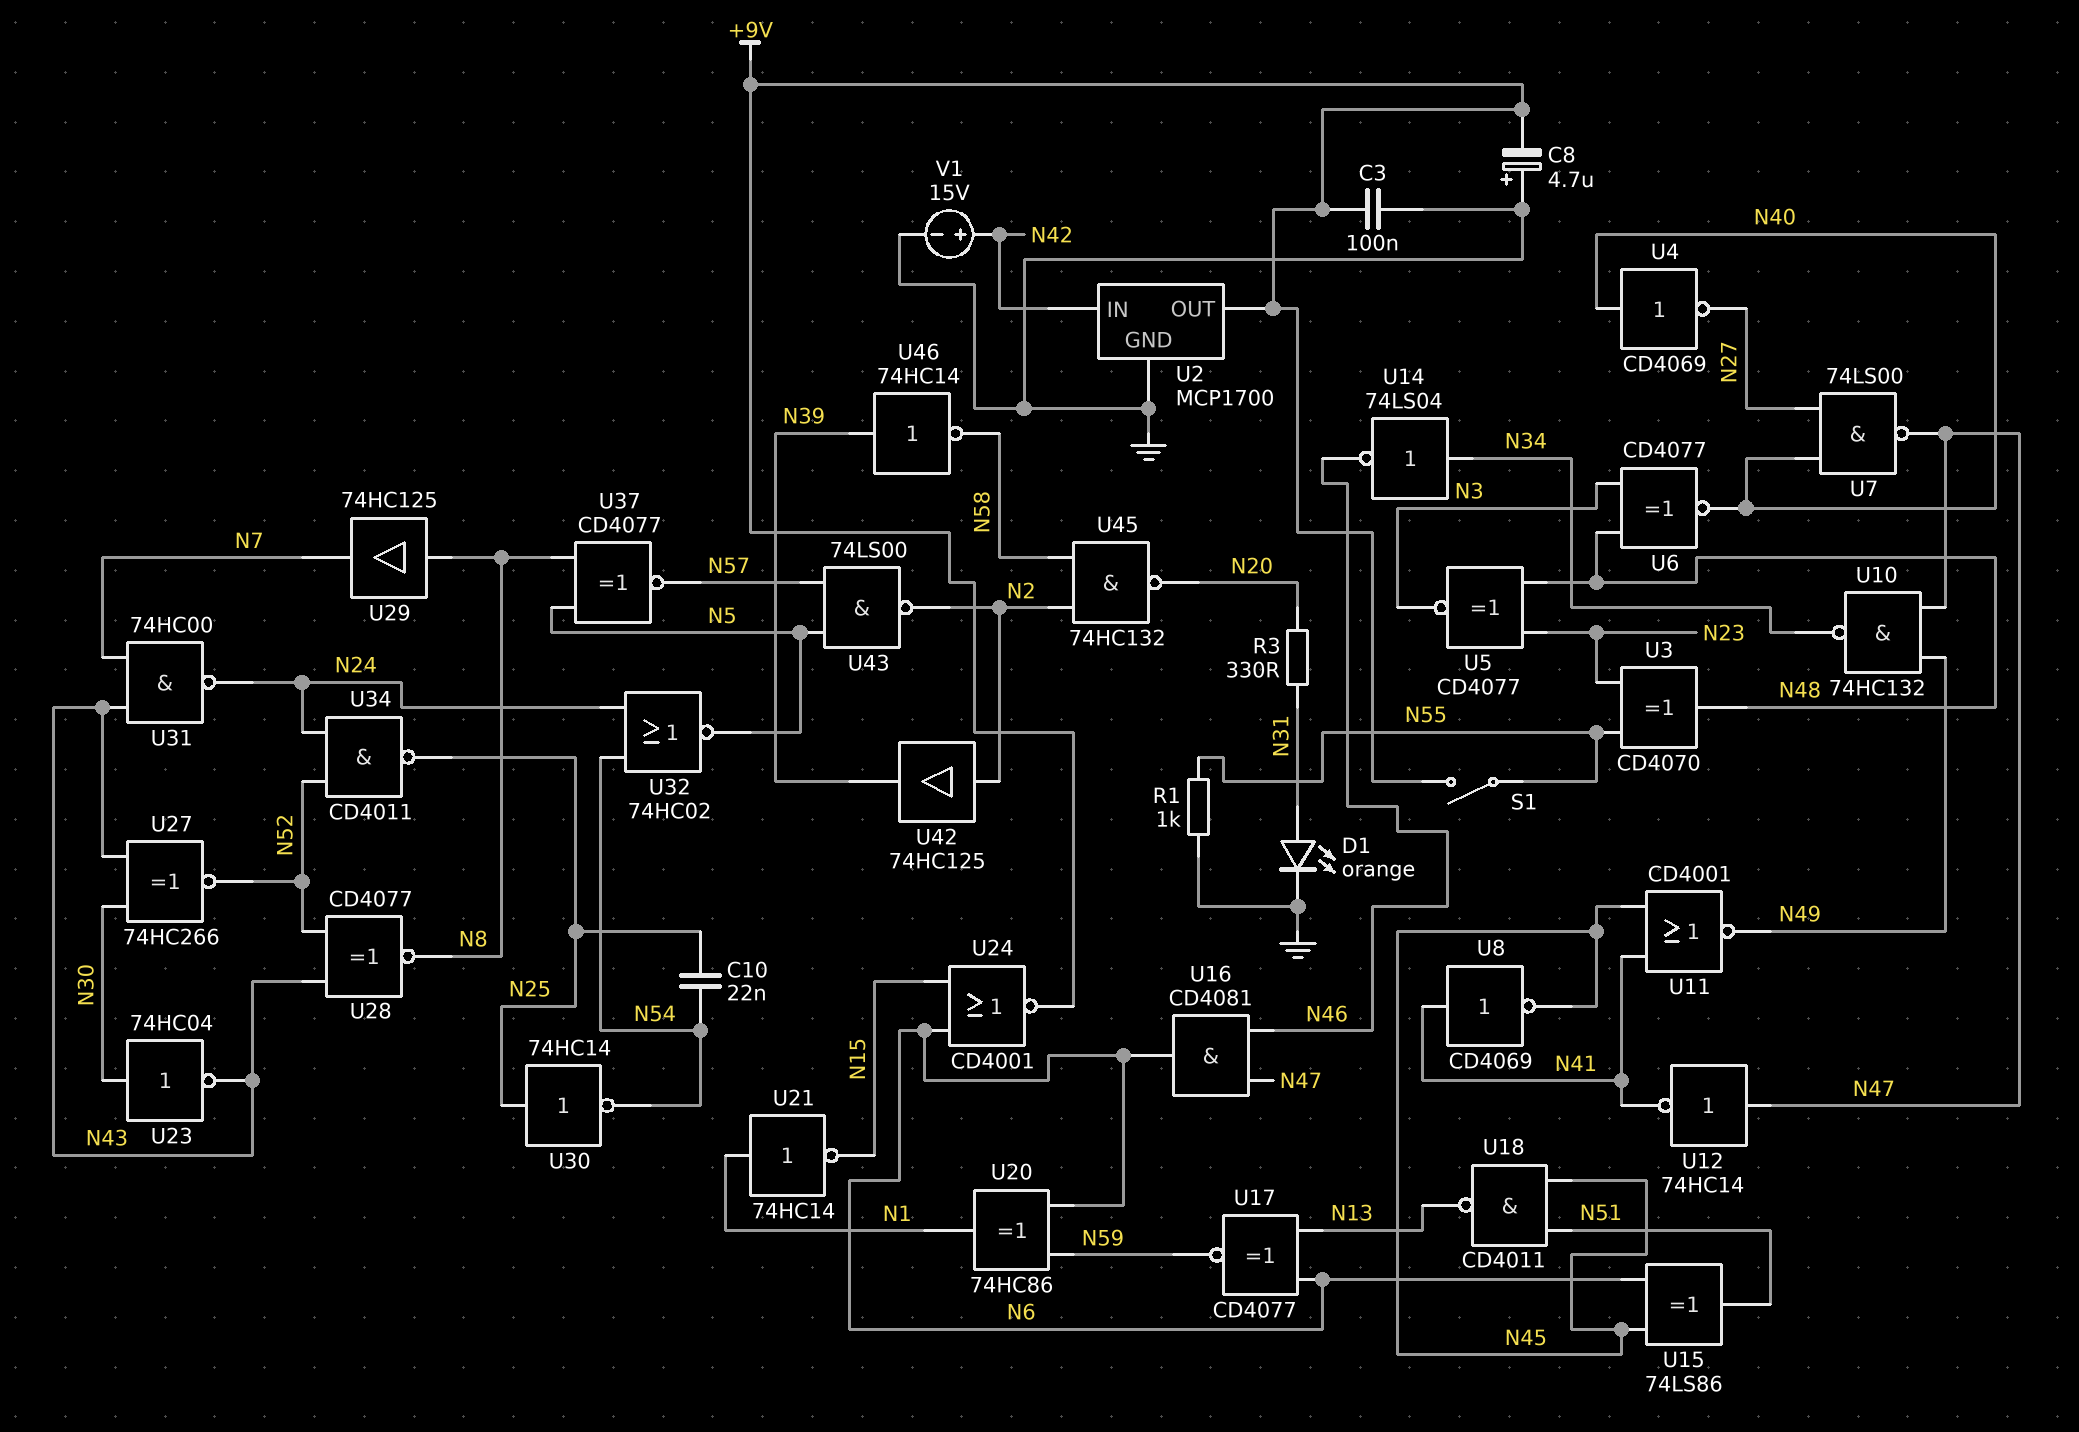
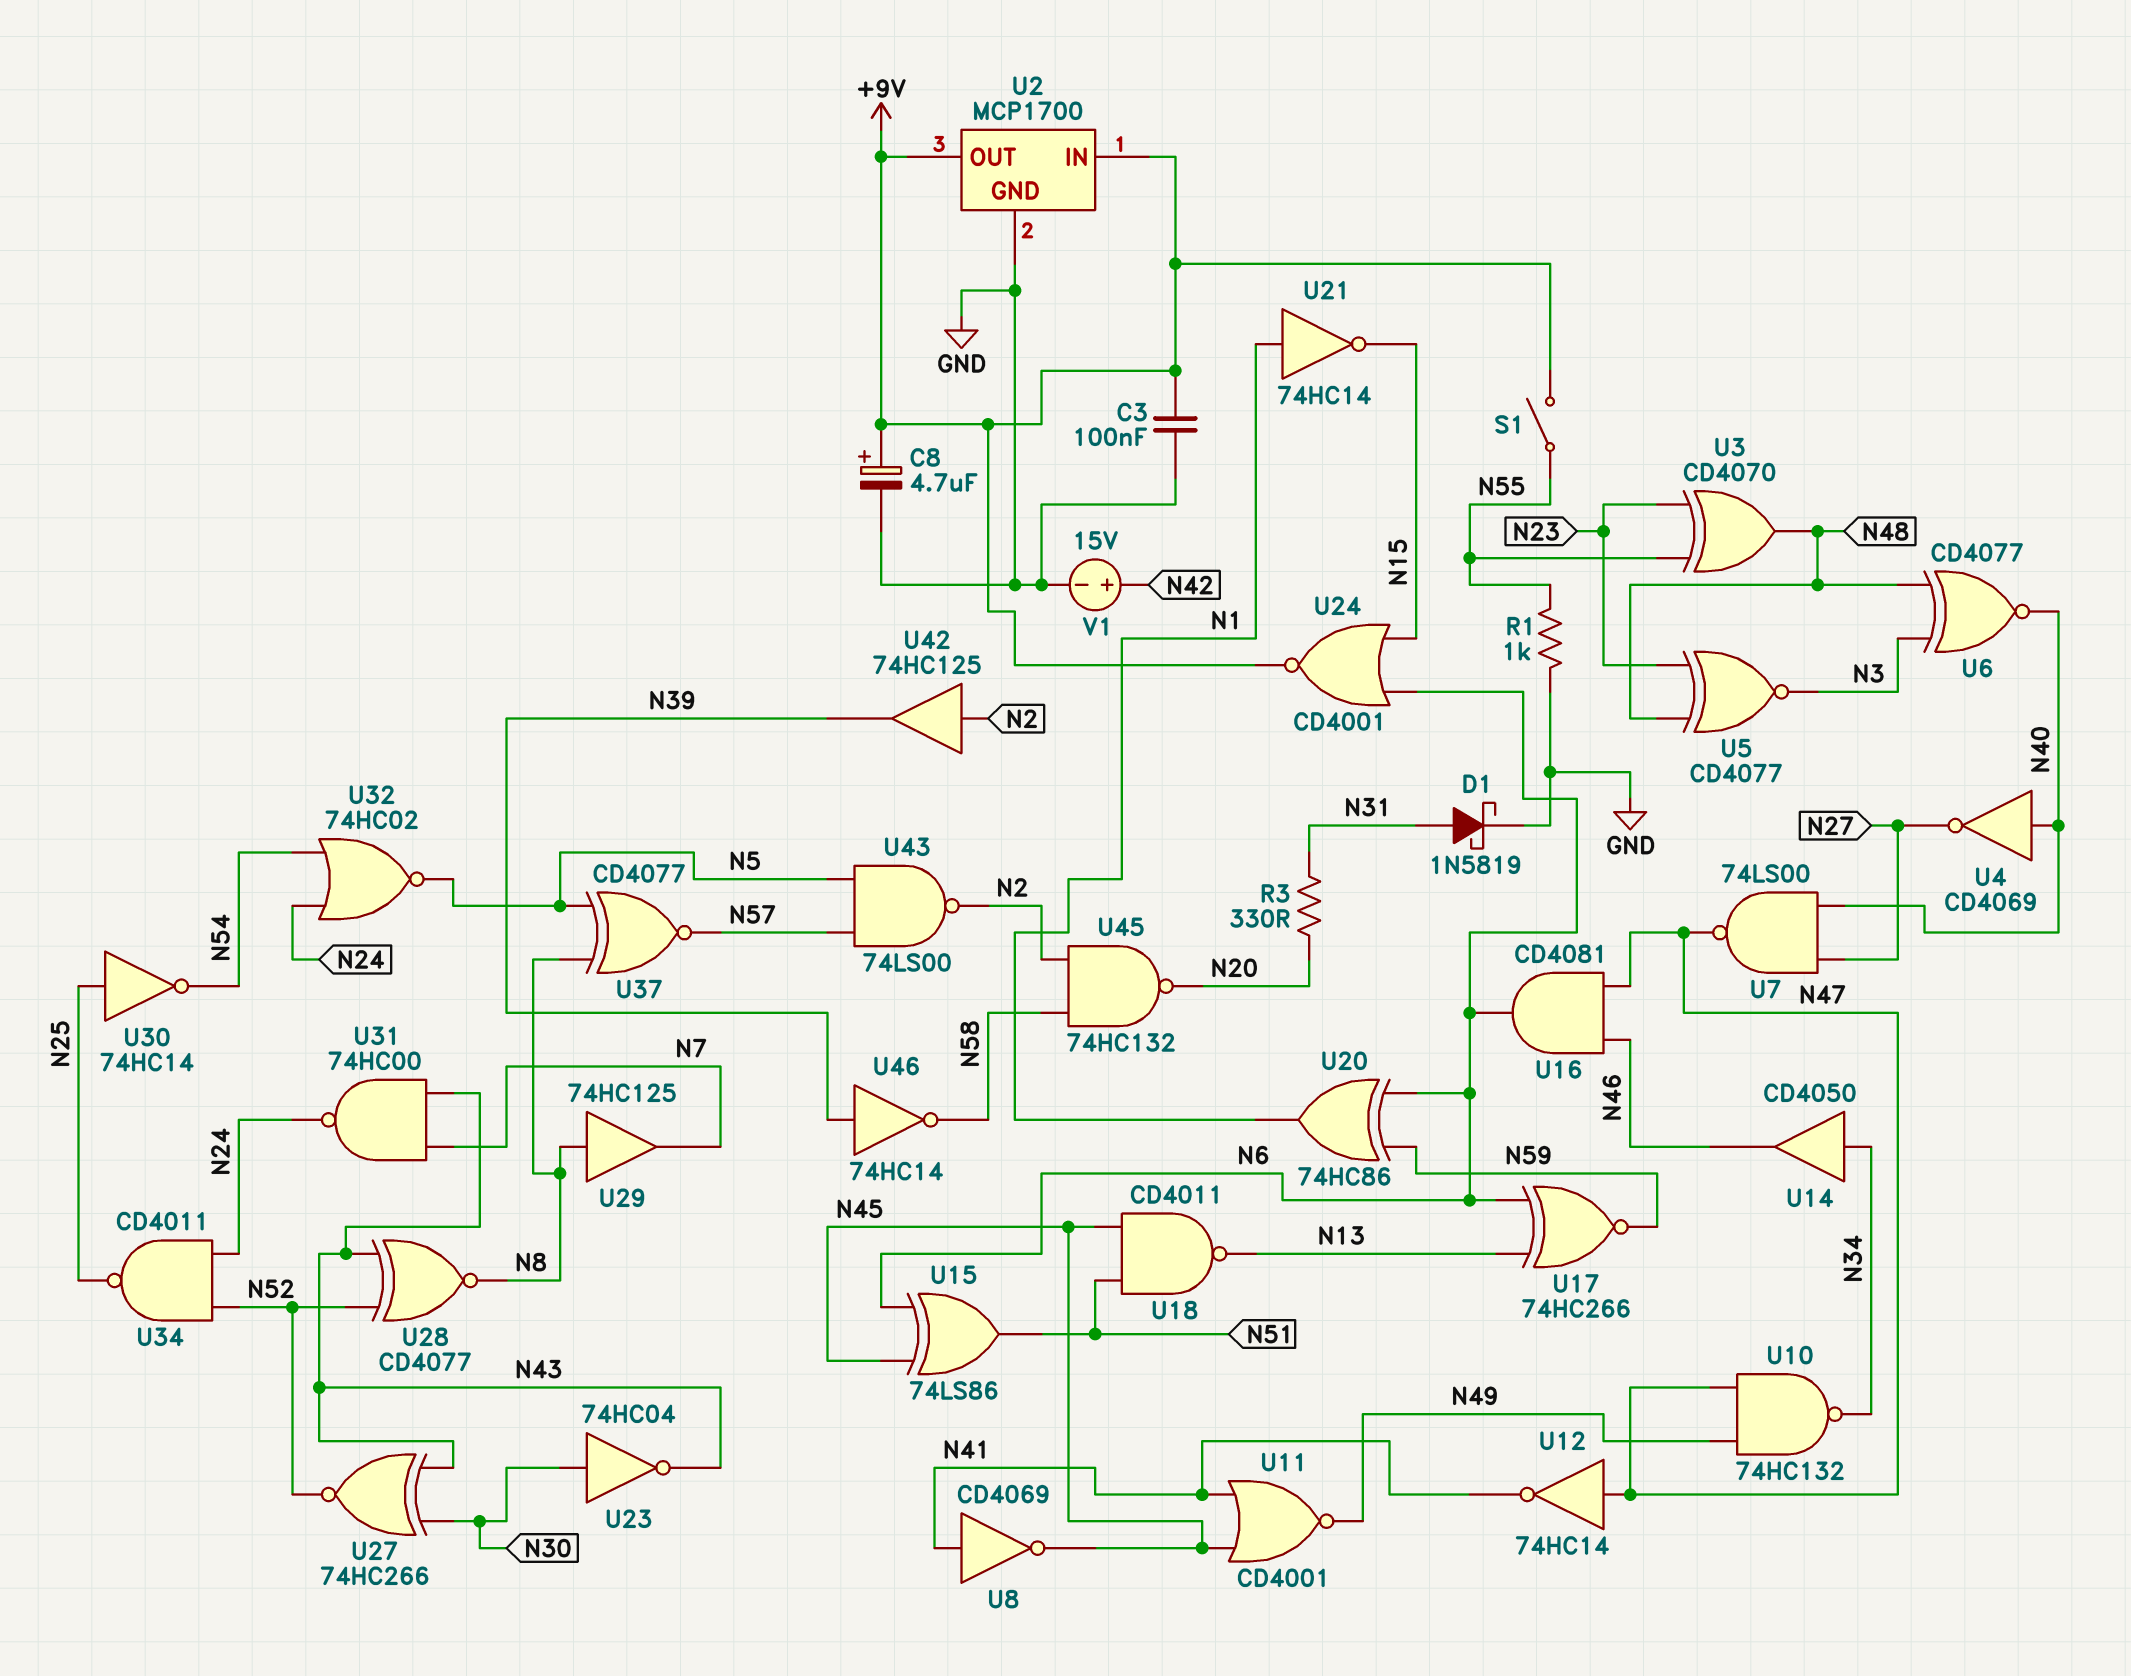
C8: 4.7uF (plus GND, minus +9V) -> 4.7uF (plus +9V, minus GND)
C10: 22nF (N25, N54) -> none
D1: LED orange (A N31, K GND) -> schottky 1N5819 (A N31, K GND)
U2 pin IN: N42 -> +9V
U14: NOT 74LS04 (in N34, out N46) -> buffer CD4050 (in N34, out N46)
U17: XNOR CD4077 (in N6, in N13, out N59) -> XNOR 74HC266 (in N6, in N13, out N59)

